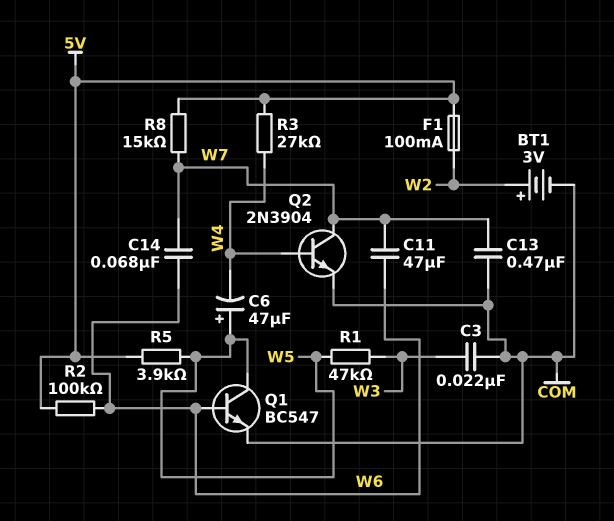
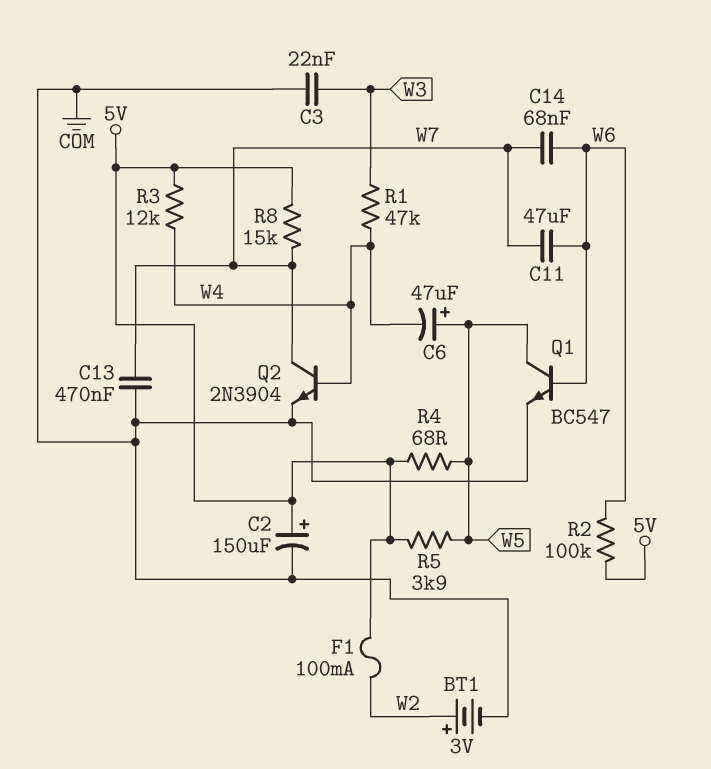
C2: none -> 150uF (plus 5V, minus COM)
R1: 47k (W3, W5) -> 47k (W3, W4)
R3: 27k (5V, W4) -> 12k (5V, W4)
R4: none -> 68 (5V, W5)

